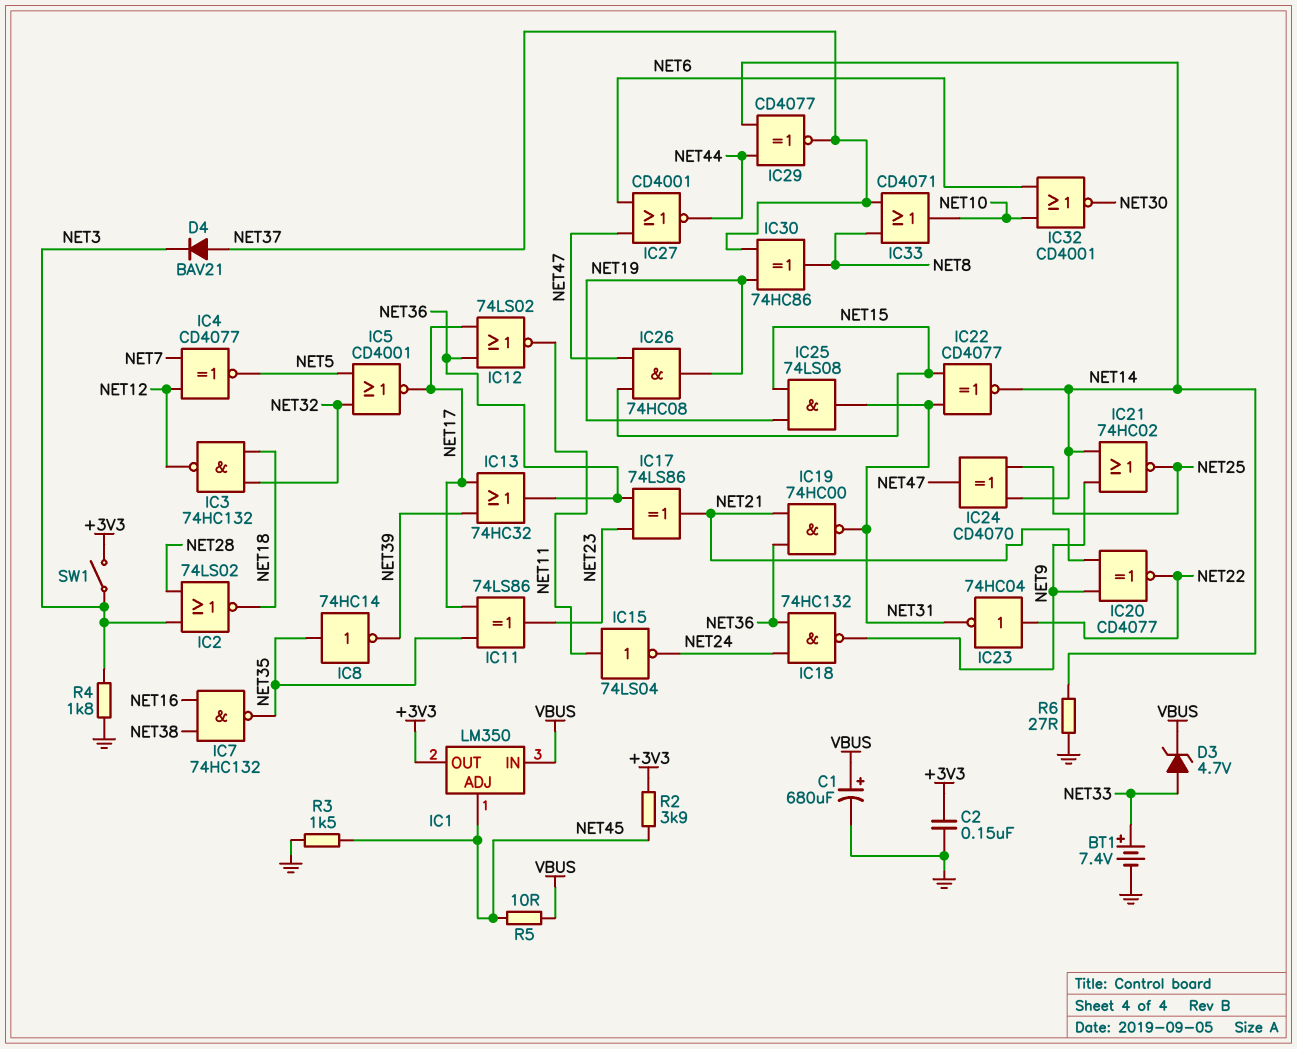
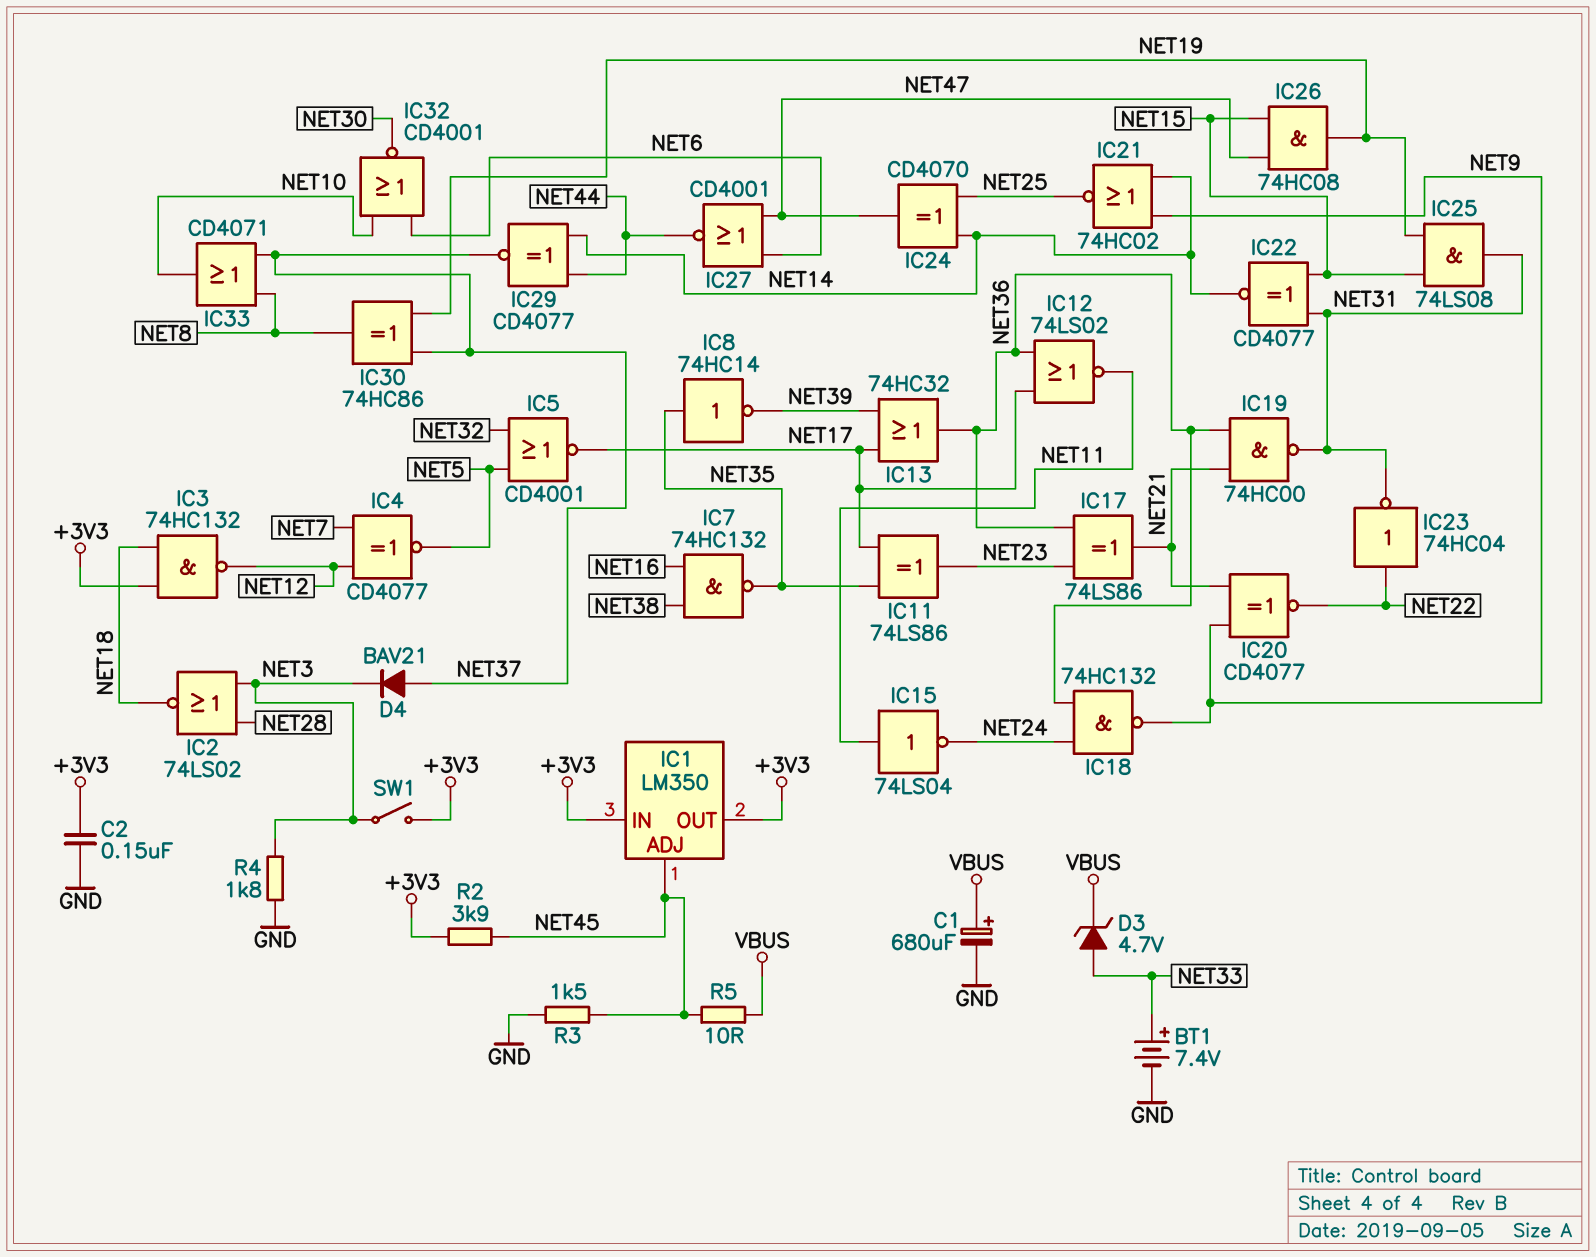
IC1 pin IN: VBUS -> +3V3
IC3: NAND 74HC132 (in NET18, in NET32, out NET12) -> NAND 74HC132 (in +3V3, in NET18, out NET12)
R6: 27 (GND, NET14) -> none

